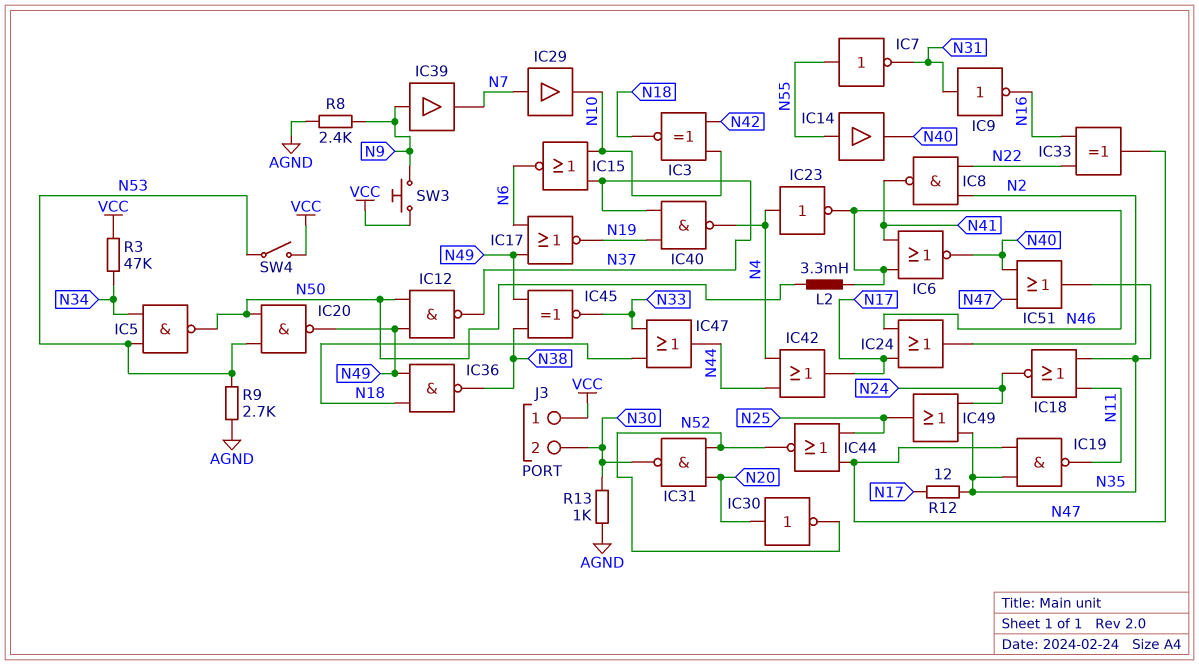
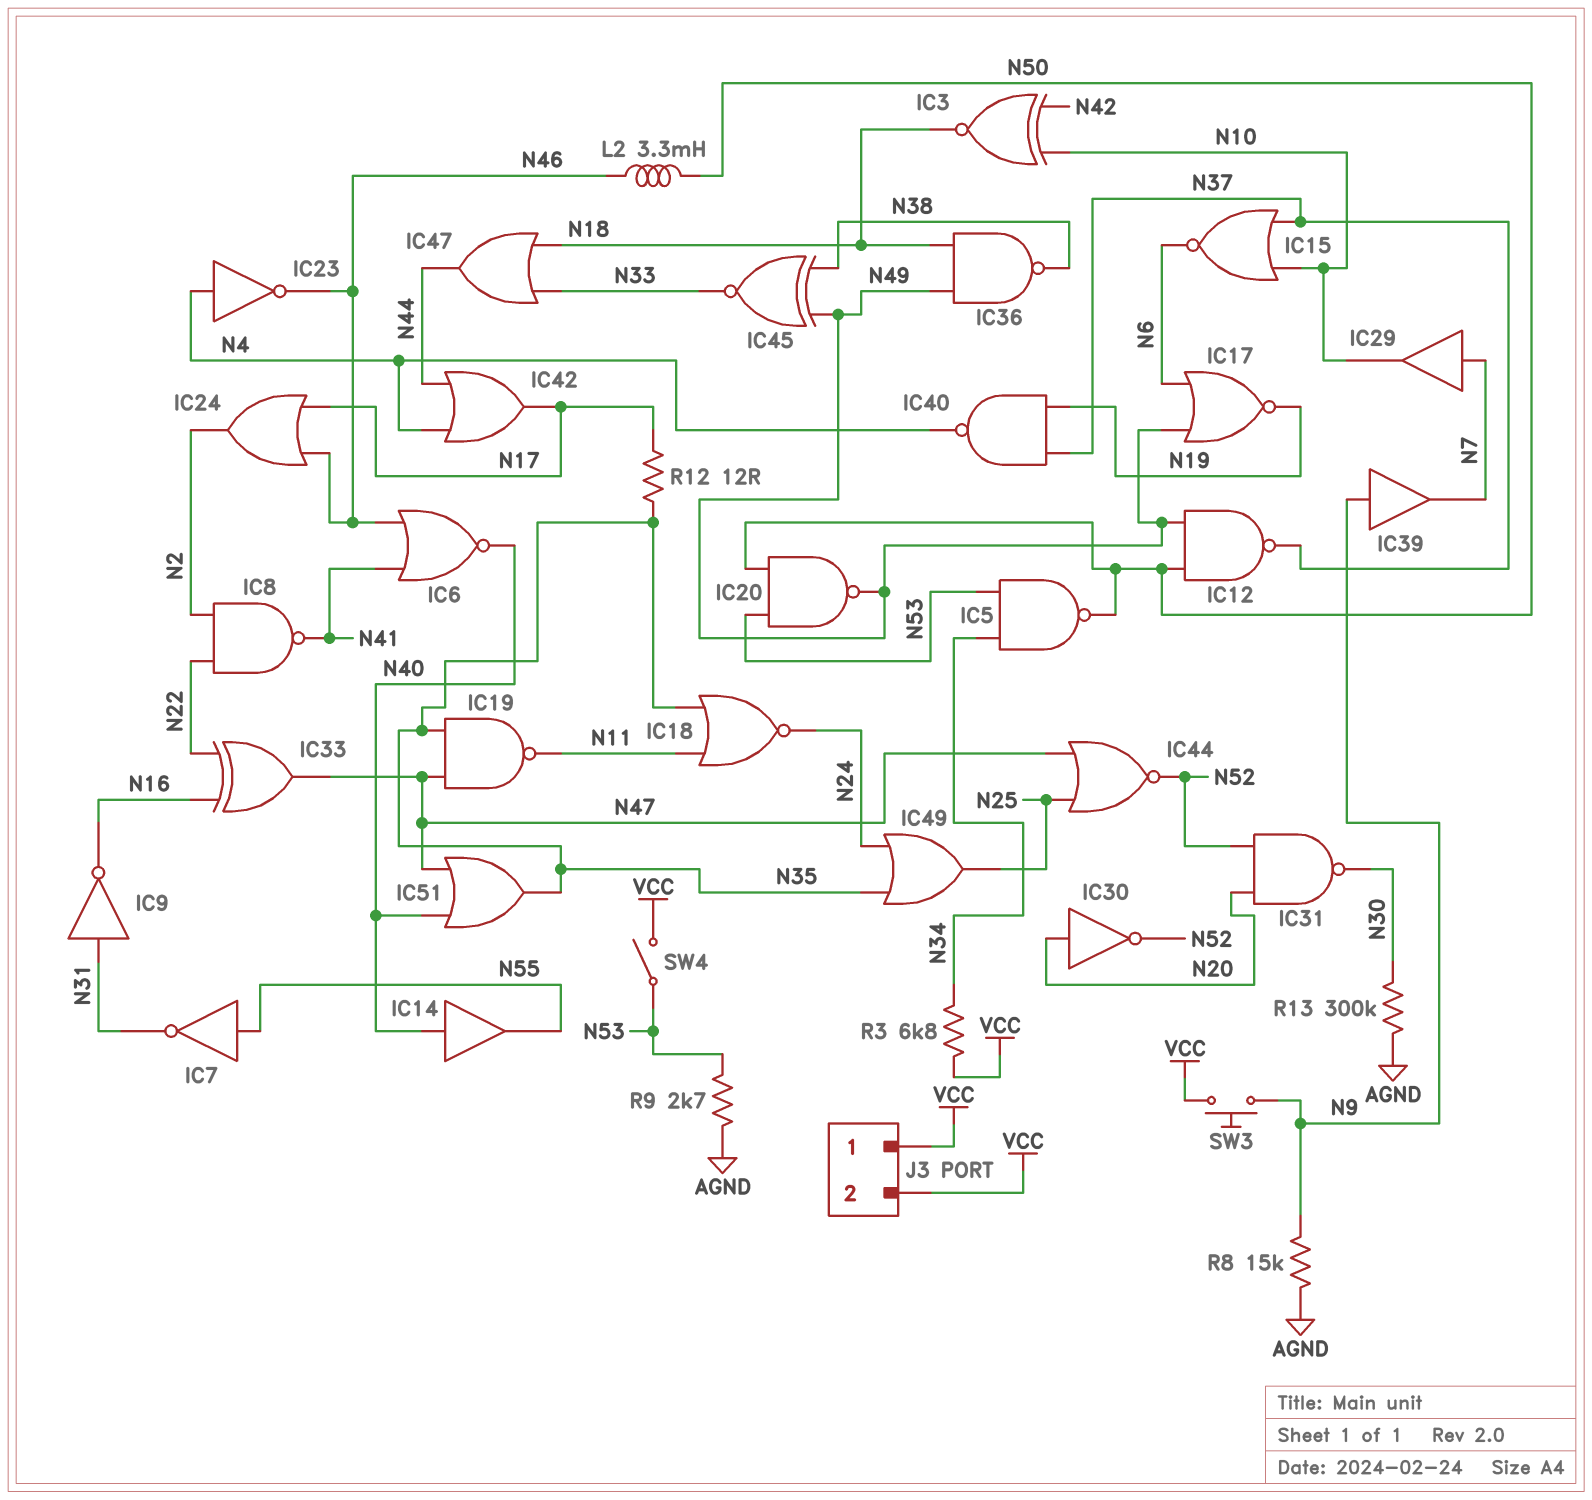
IC14: buffer (in N55, out N40) -> buffer (in N40, out N55)
J3 pin 2: N30 -> VCC
R3: 47k (N34, VCC) -> 6.8k (N34, VCC)
R8: 2.4k (AGND, N9) -> 15k (AGND, N9)
R13: 1k (AGND, N30) -> 300k (AGND, N30)

